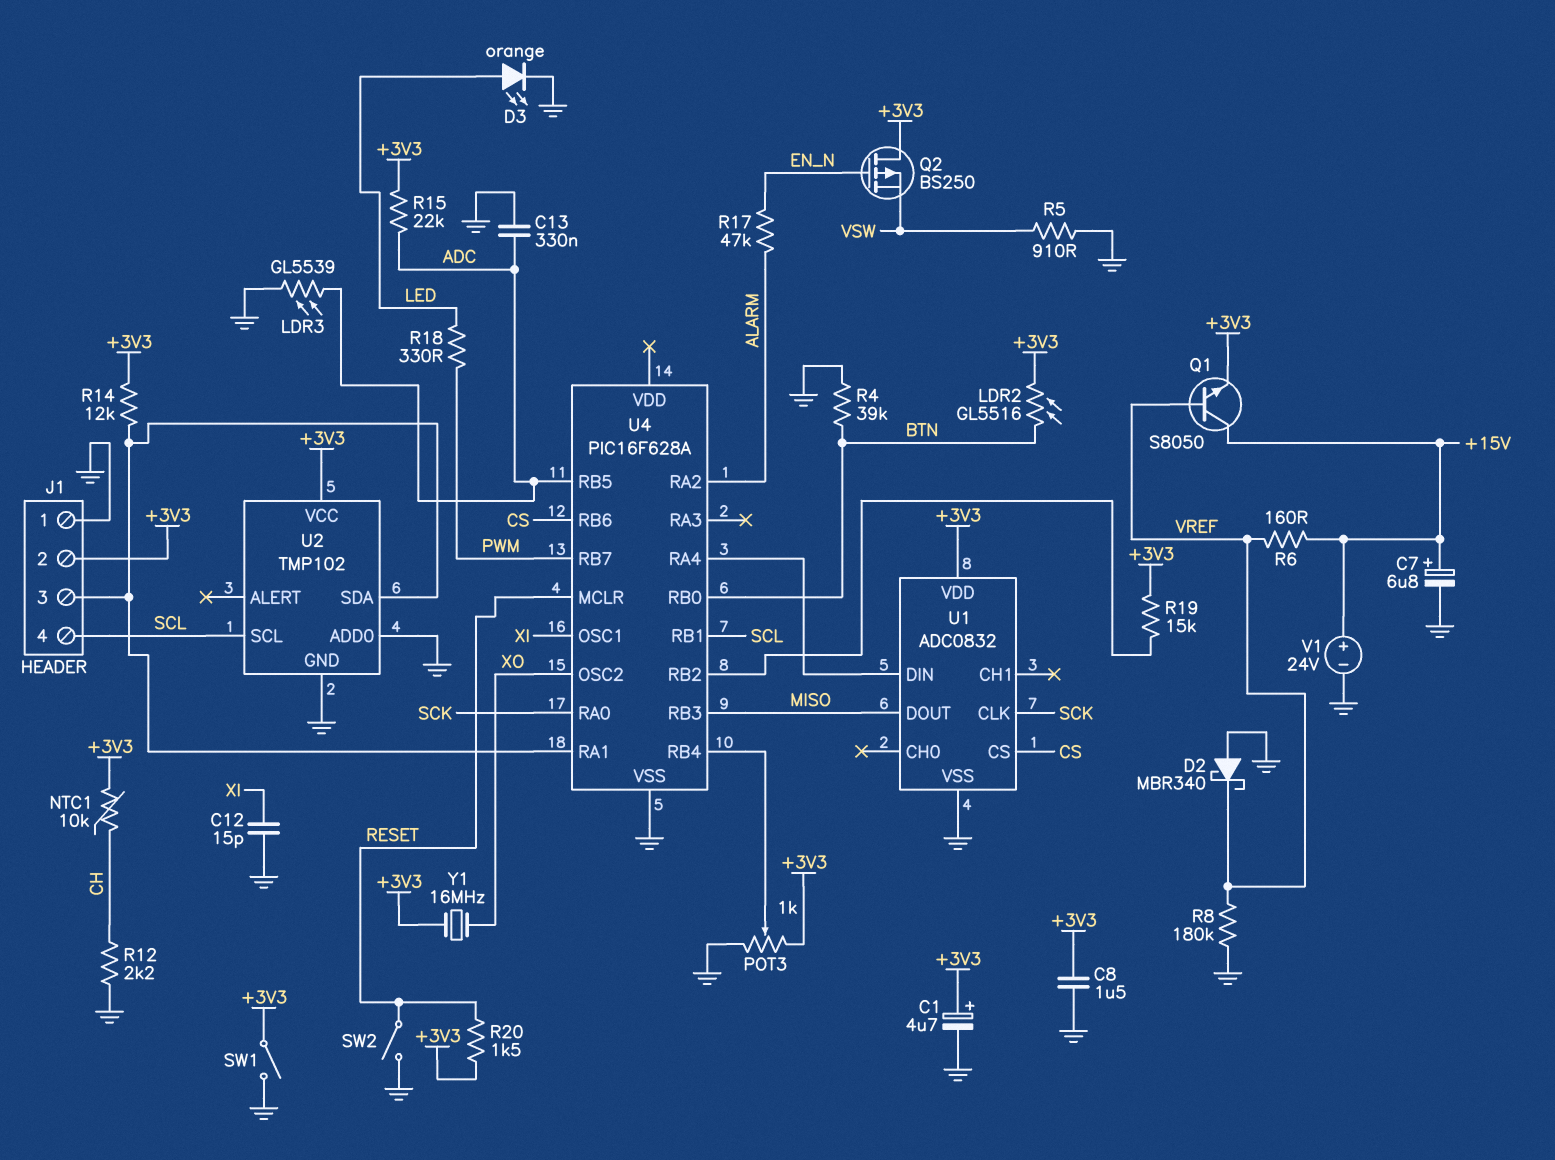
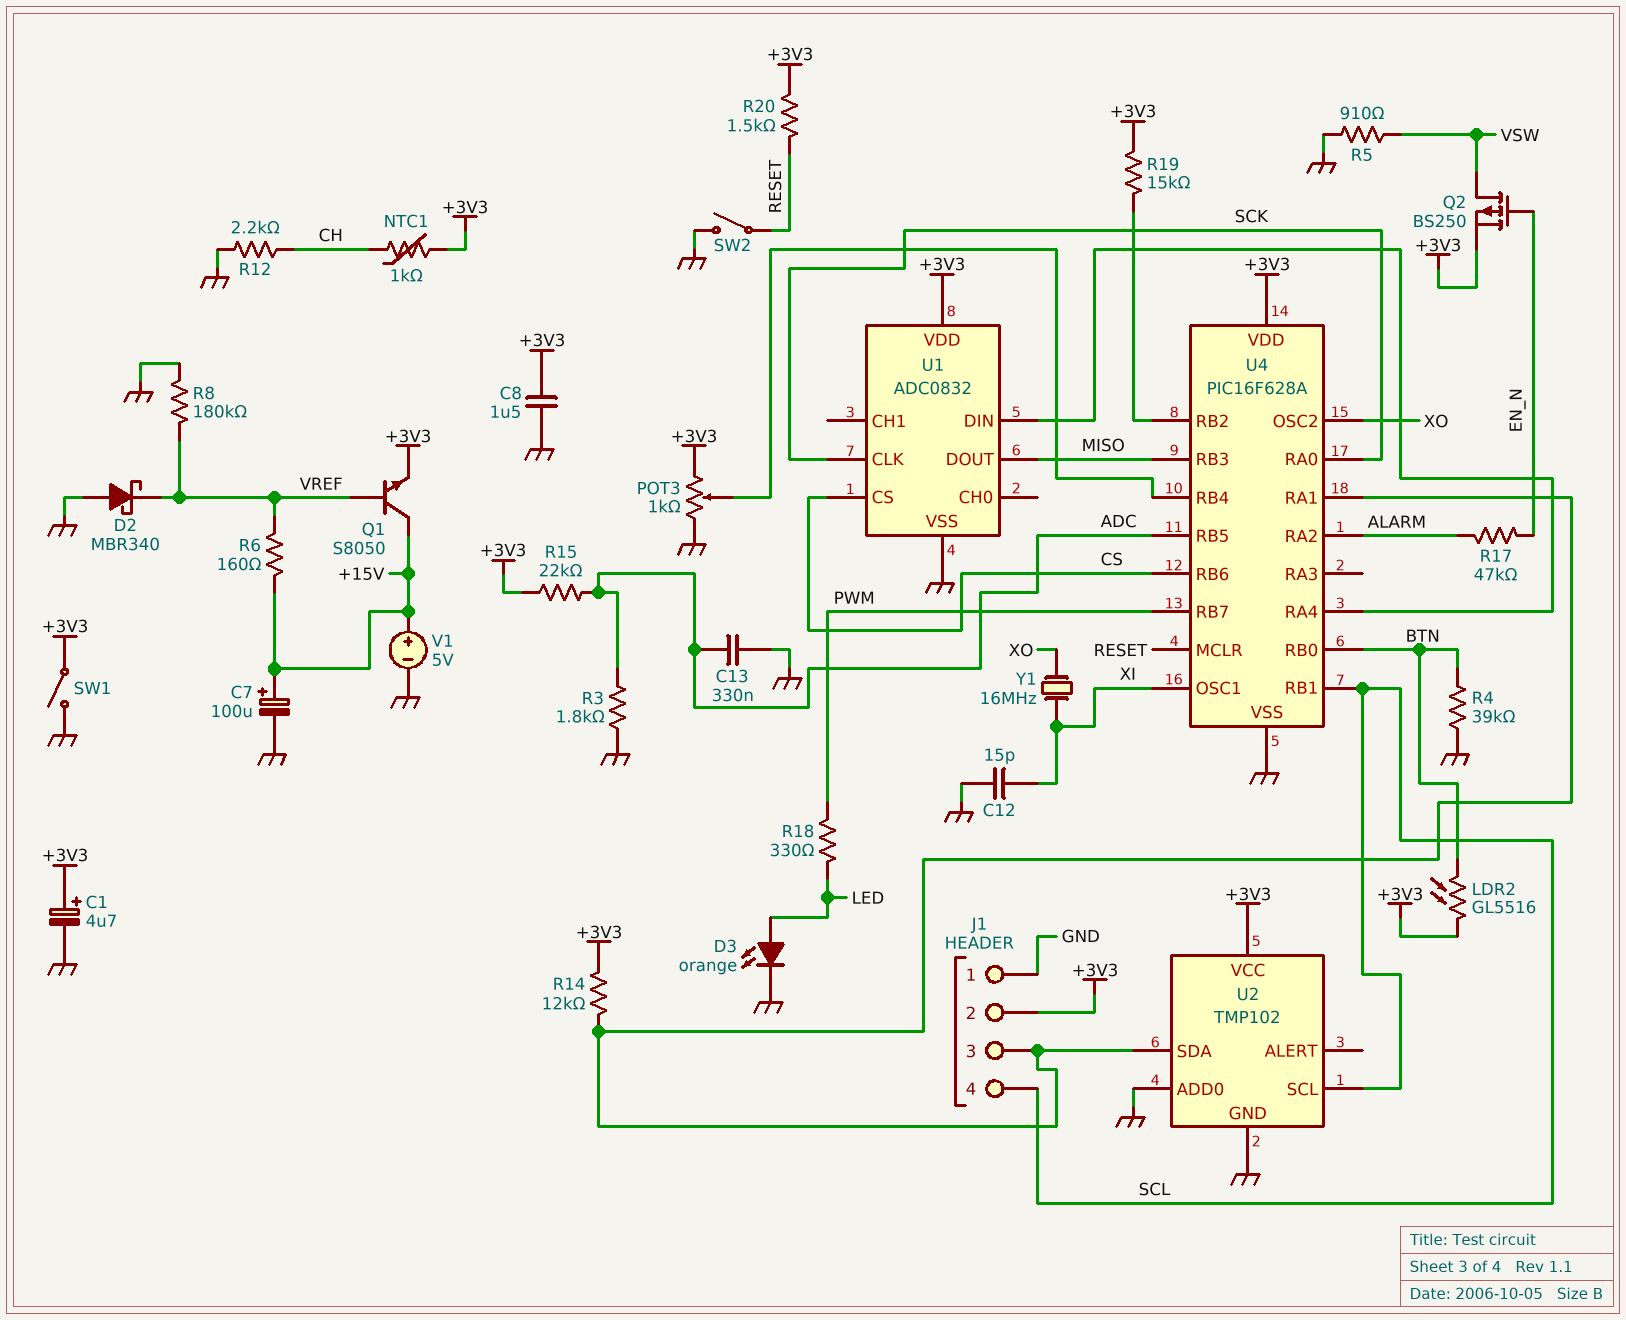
C7: 6.8uF (plus +15V, minus GND) -> 100uF (plus +15V, minus GND)
LDR3: GL5539 (ADC, GND) -> none
NTC1: 10k (+3V3, CH) -> 1k (+3V3, CH)
Q2: PMOS BS250 (G EN_N, D +3V3, S VSW) -> PMOS BS250 (G EN_N, D VSW, S +3V3)
R3: none -> 1.8k (ADC, GND)
U4 pin VDD: none -> +3V3
V1: 24V (plus +15V, minus GND) -> 5V (plus +15V, minus GND)
Y1: 16MHz (+3V3, XO) -> 16MHz (XI, XO)

